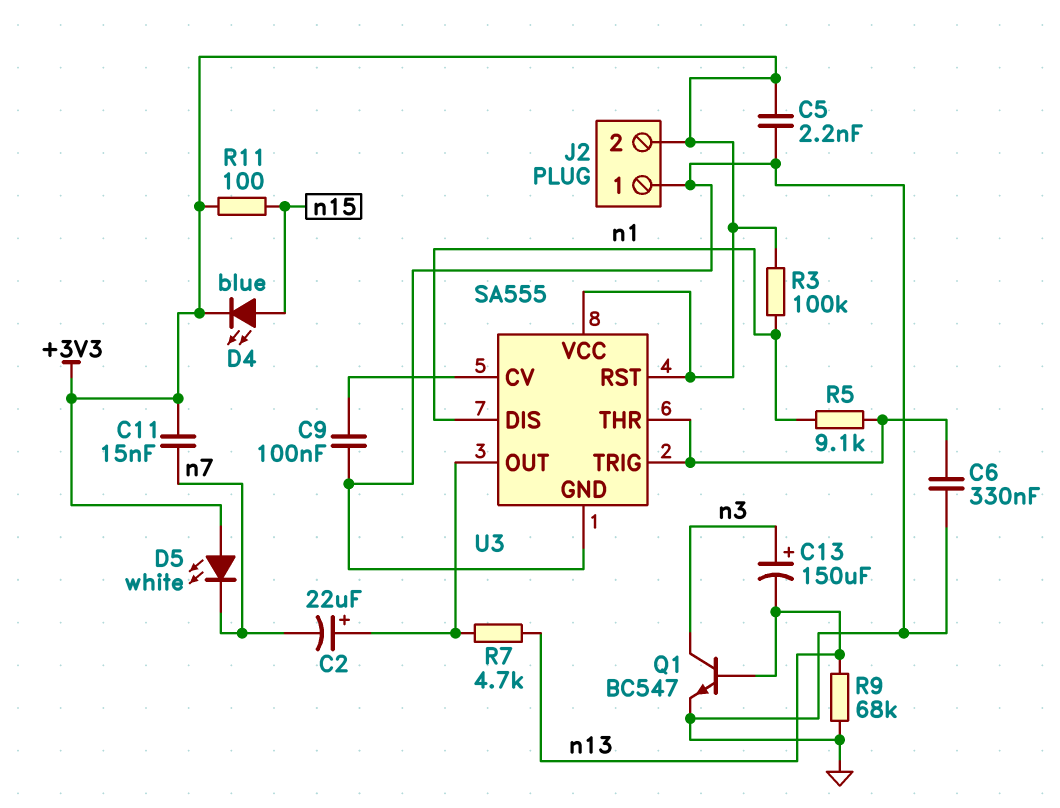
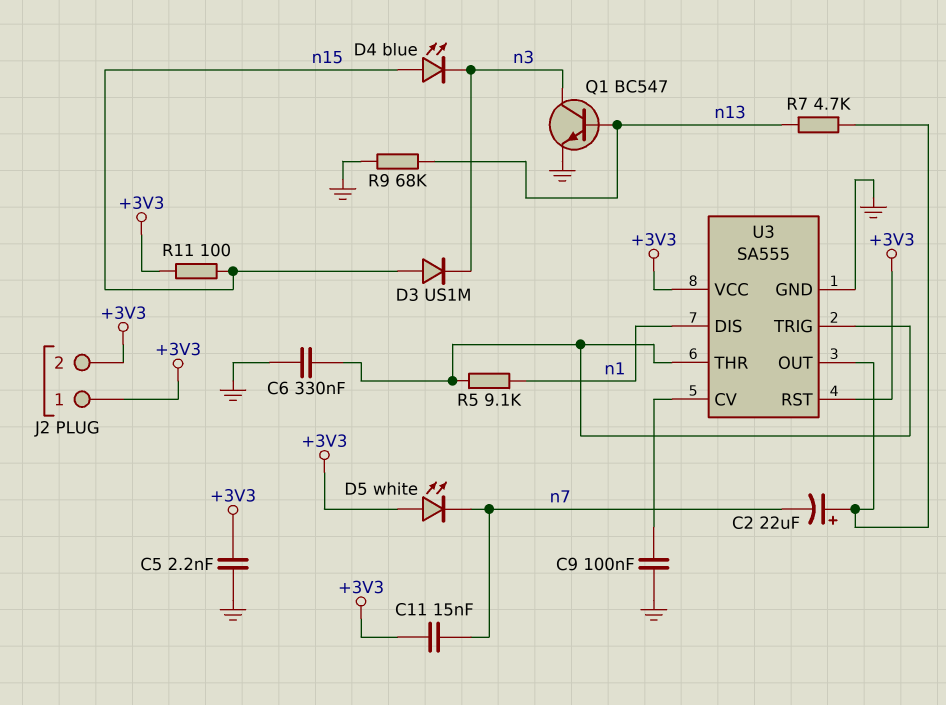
C13: 150uF (plus n3, minus n13) -> none
D3: none -> diode US1M (A n15, K n3)
D4: LED blue (A n15, K +3V3) -> LED blue (A n15, K n3)
J2 pin 1: GND -> +3V3
R3: 100k (+3V3, n1) -> none

